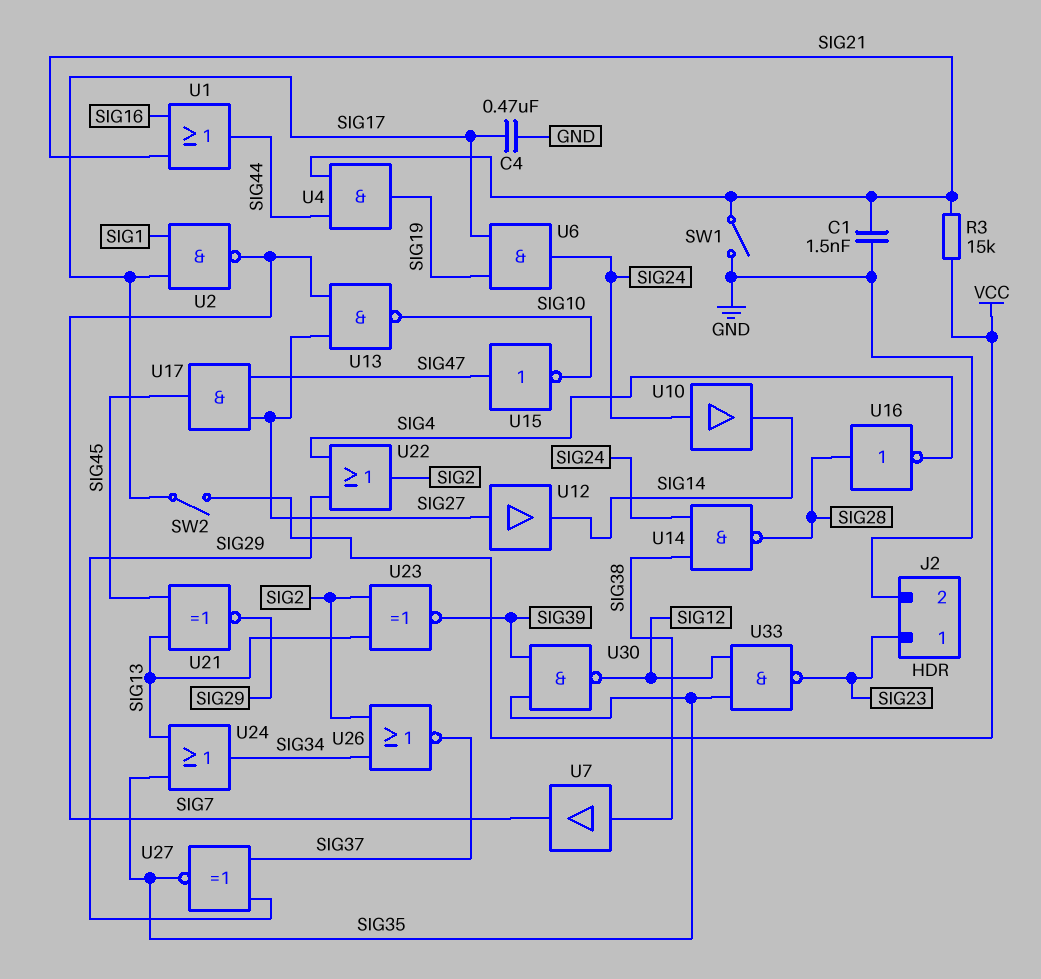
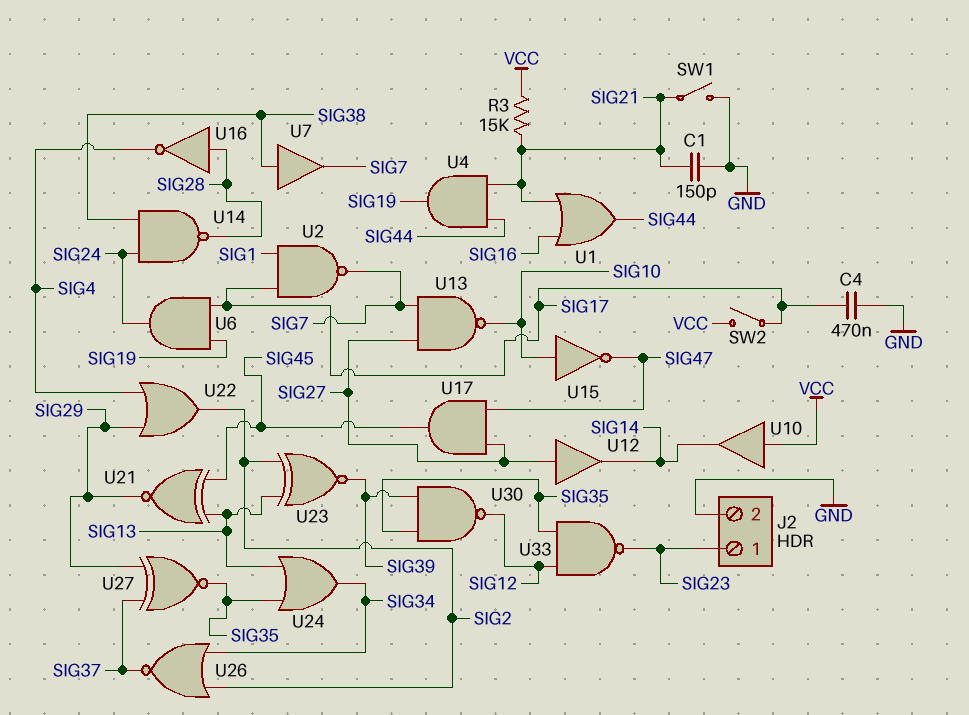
C1: 1.5nF (GND, SIG21) -> 150pF (GND, SIG21)
U10: buffer (in SIG24, out SIG14) -> buffer (in VCC, out SIG14)
U15: NOT (in SIG47, out SIG10) -> NOT (in SIG10, out SIG47)

